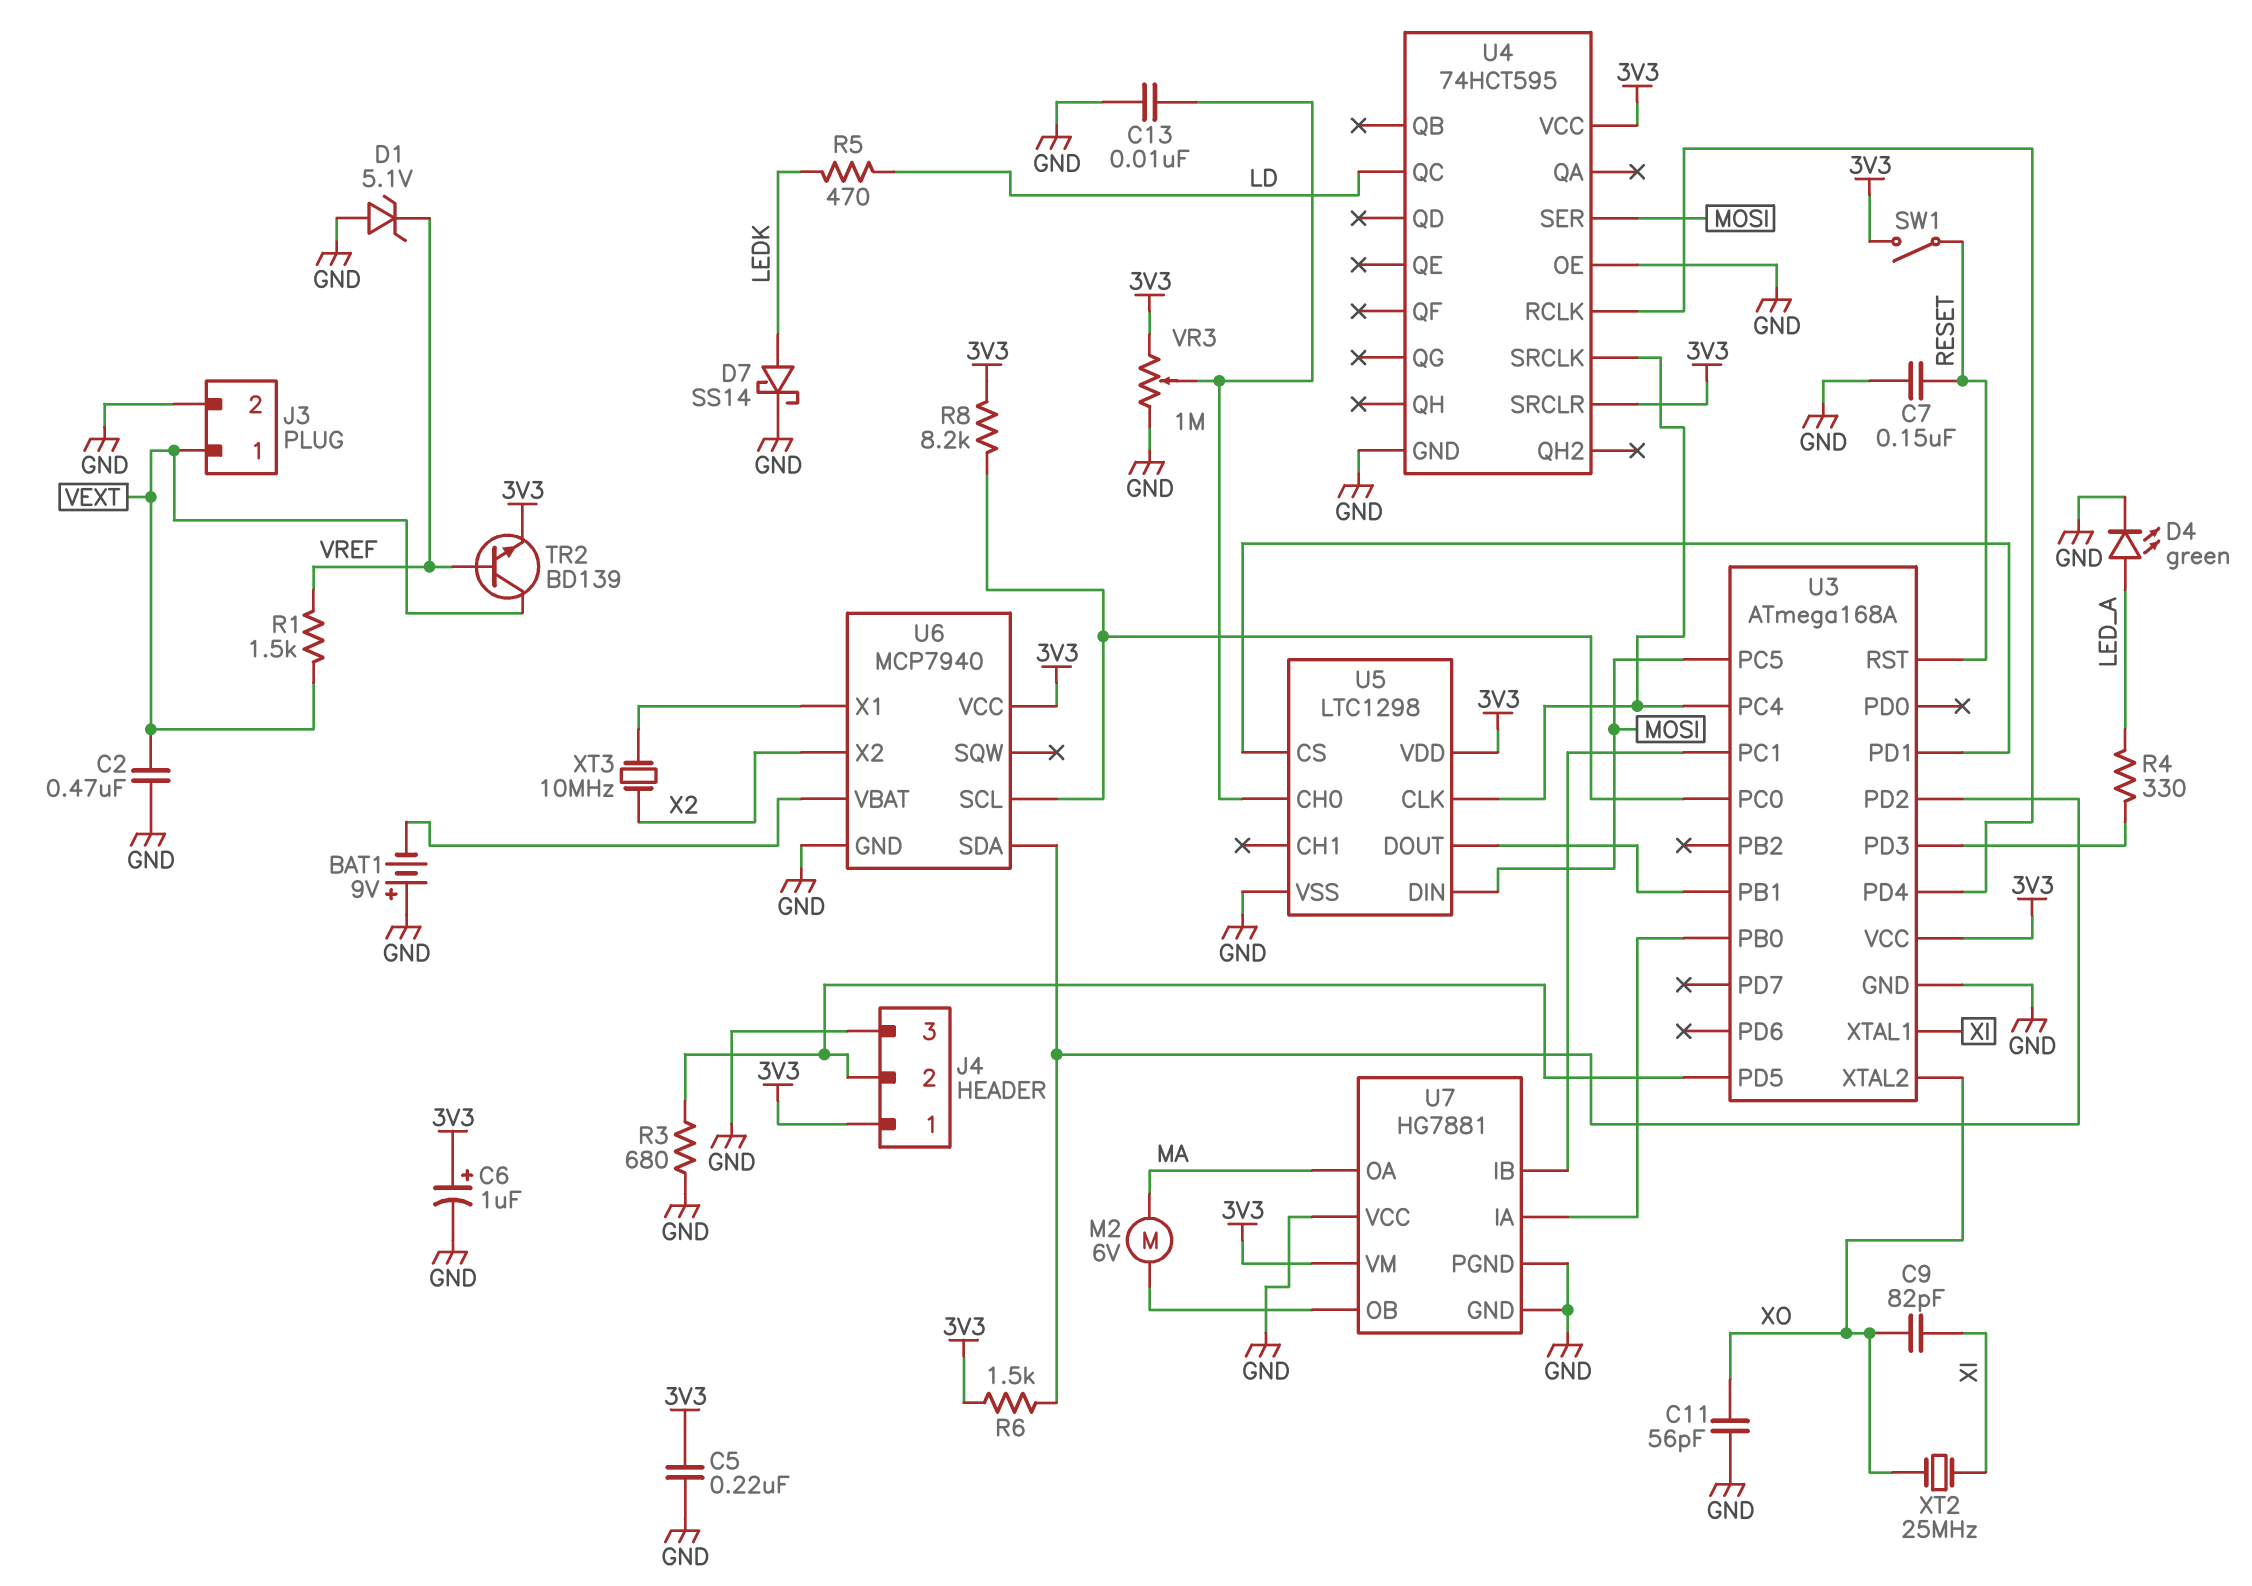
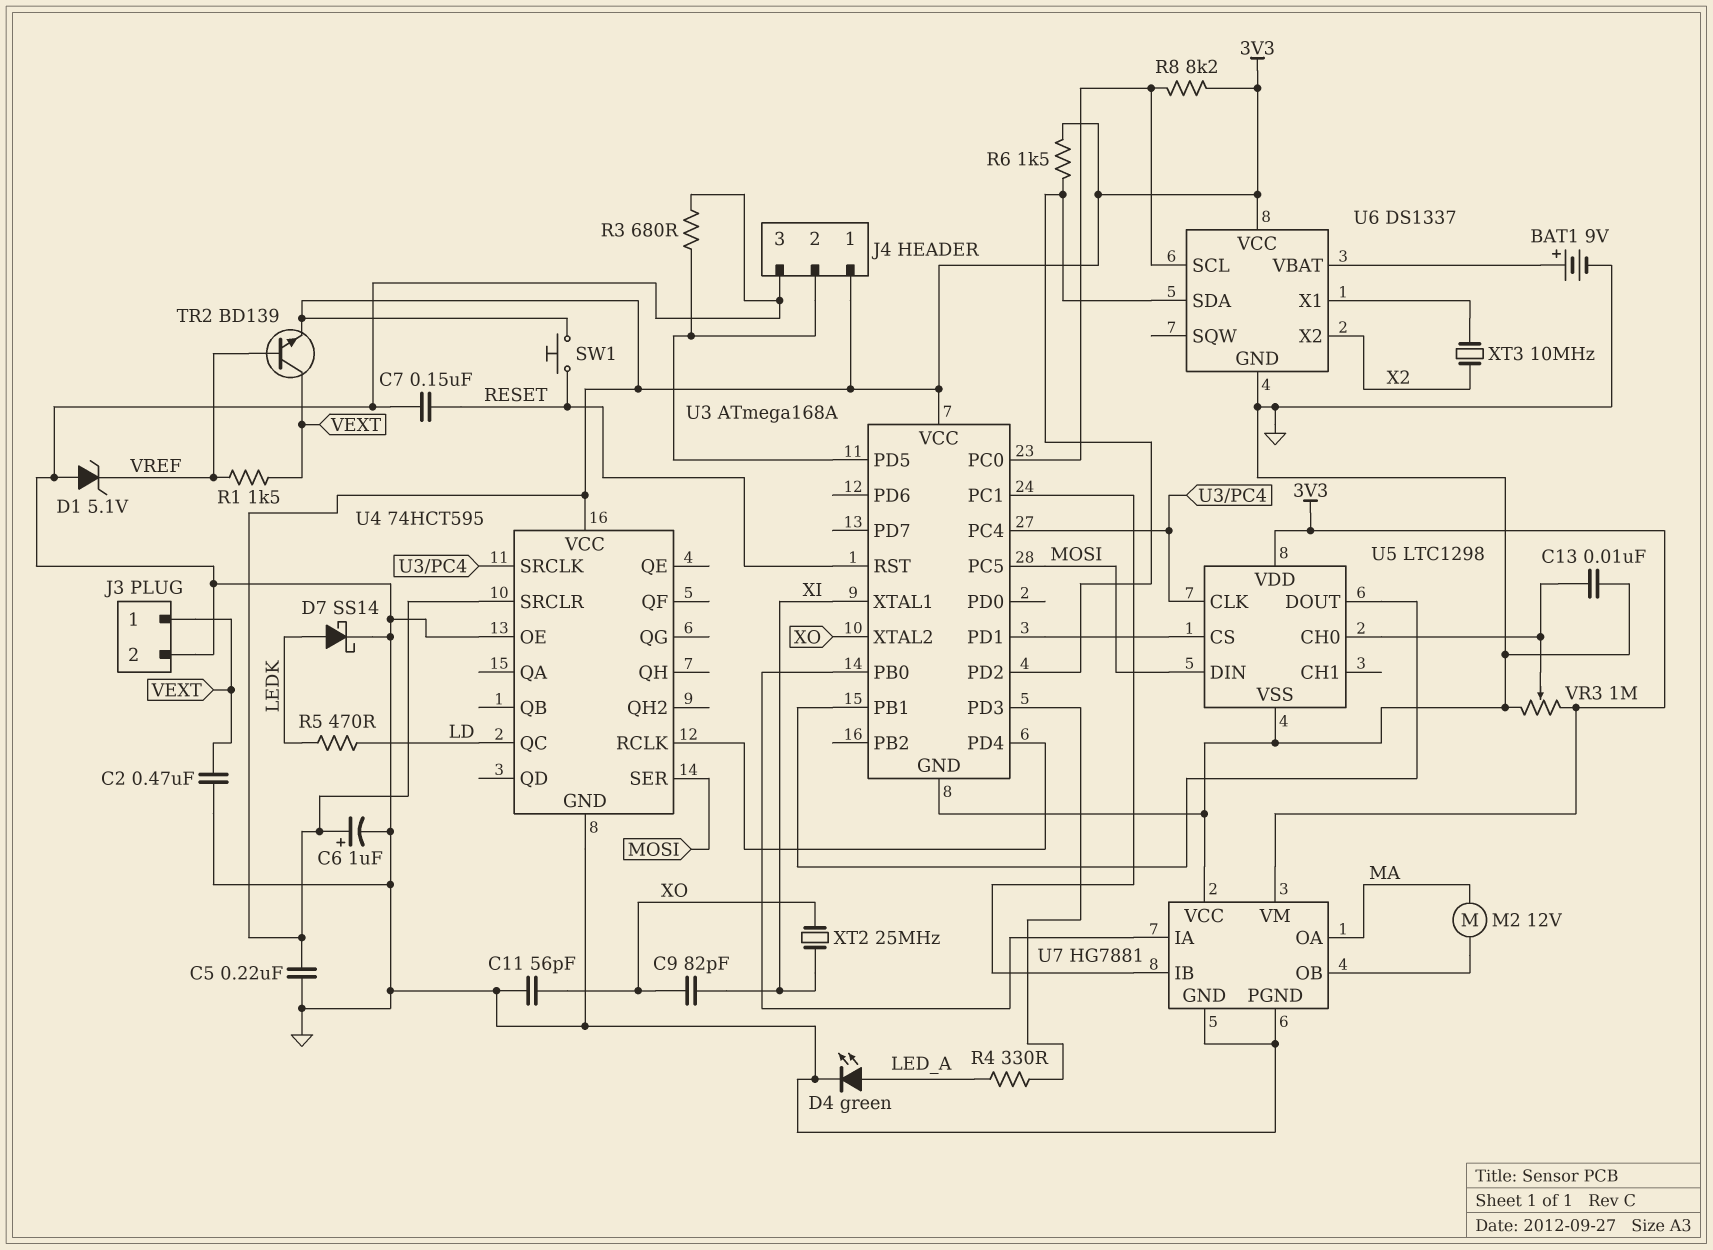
BAT1: 9V (plus GND, minus U6/VBAT) -> 9V (plus U6/VBAT, minus GND)
M2: motor 6V (MA, U7/OB) -> motor 12V (MA, U7/OB)
SW1: switch (3V3, RESET) -> button (3V3, RESET)
U6: MCP7940 -> DS1337

